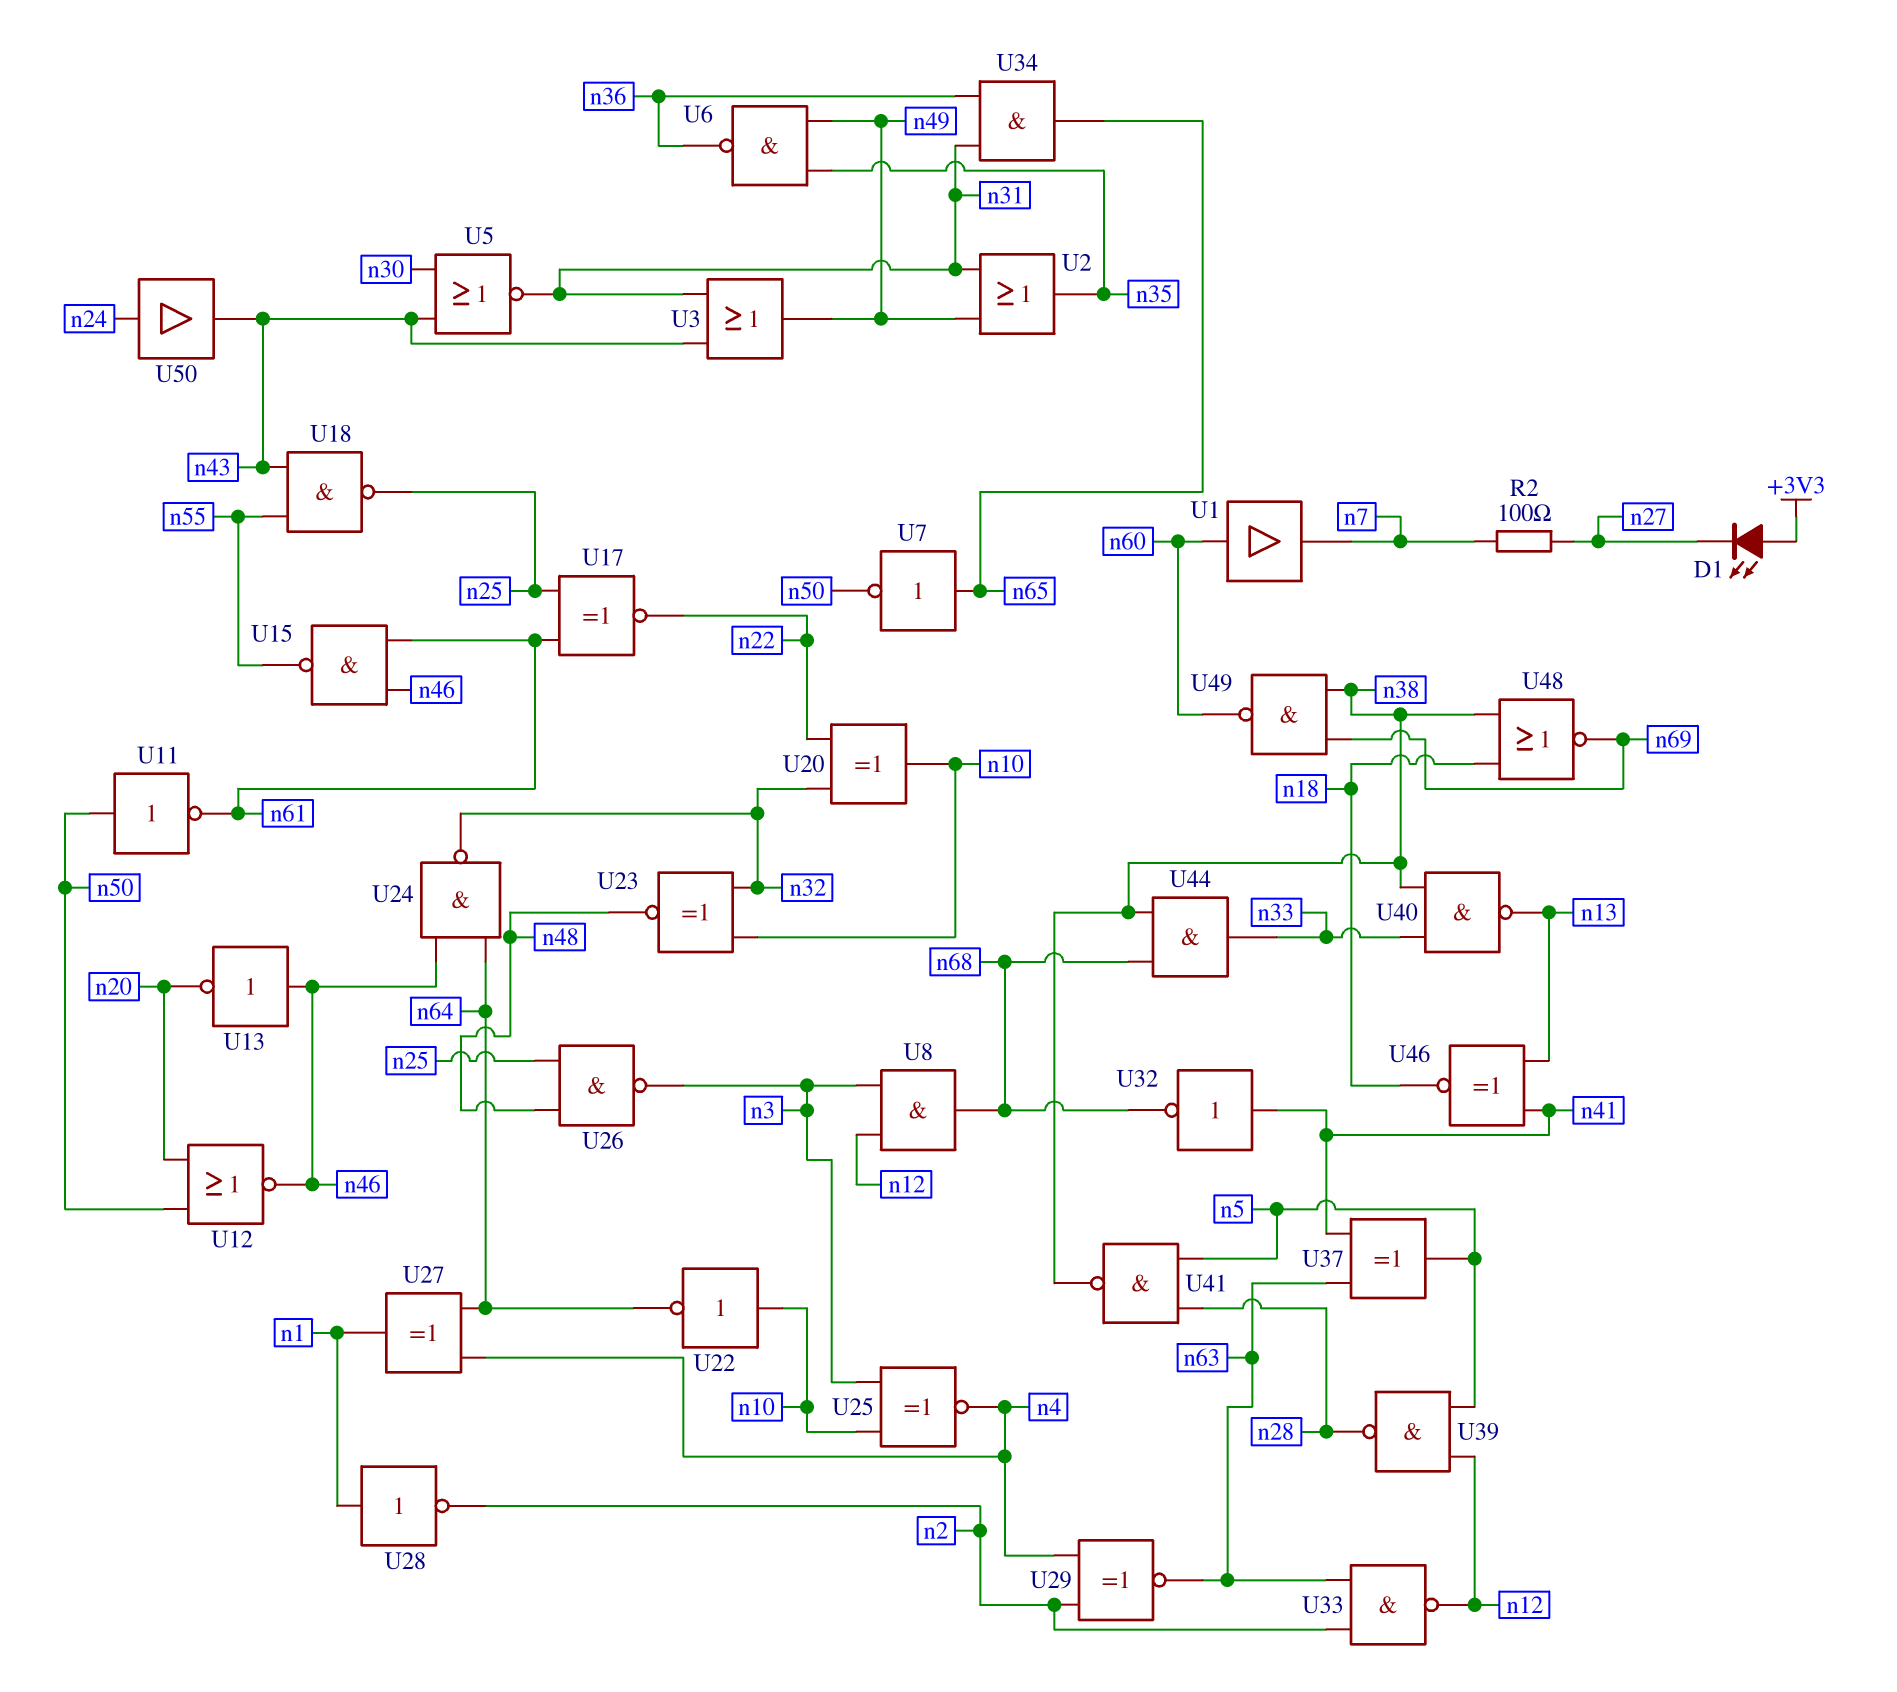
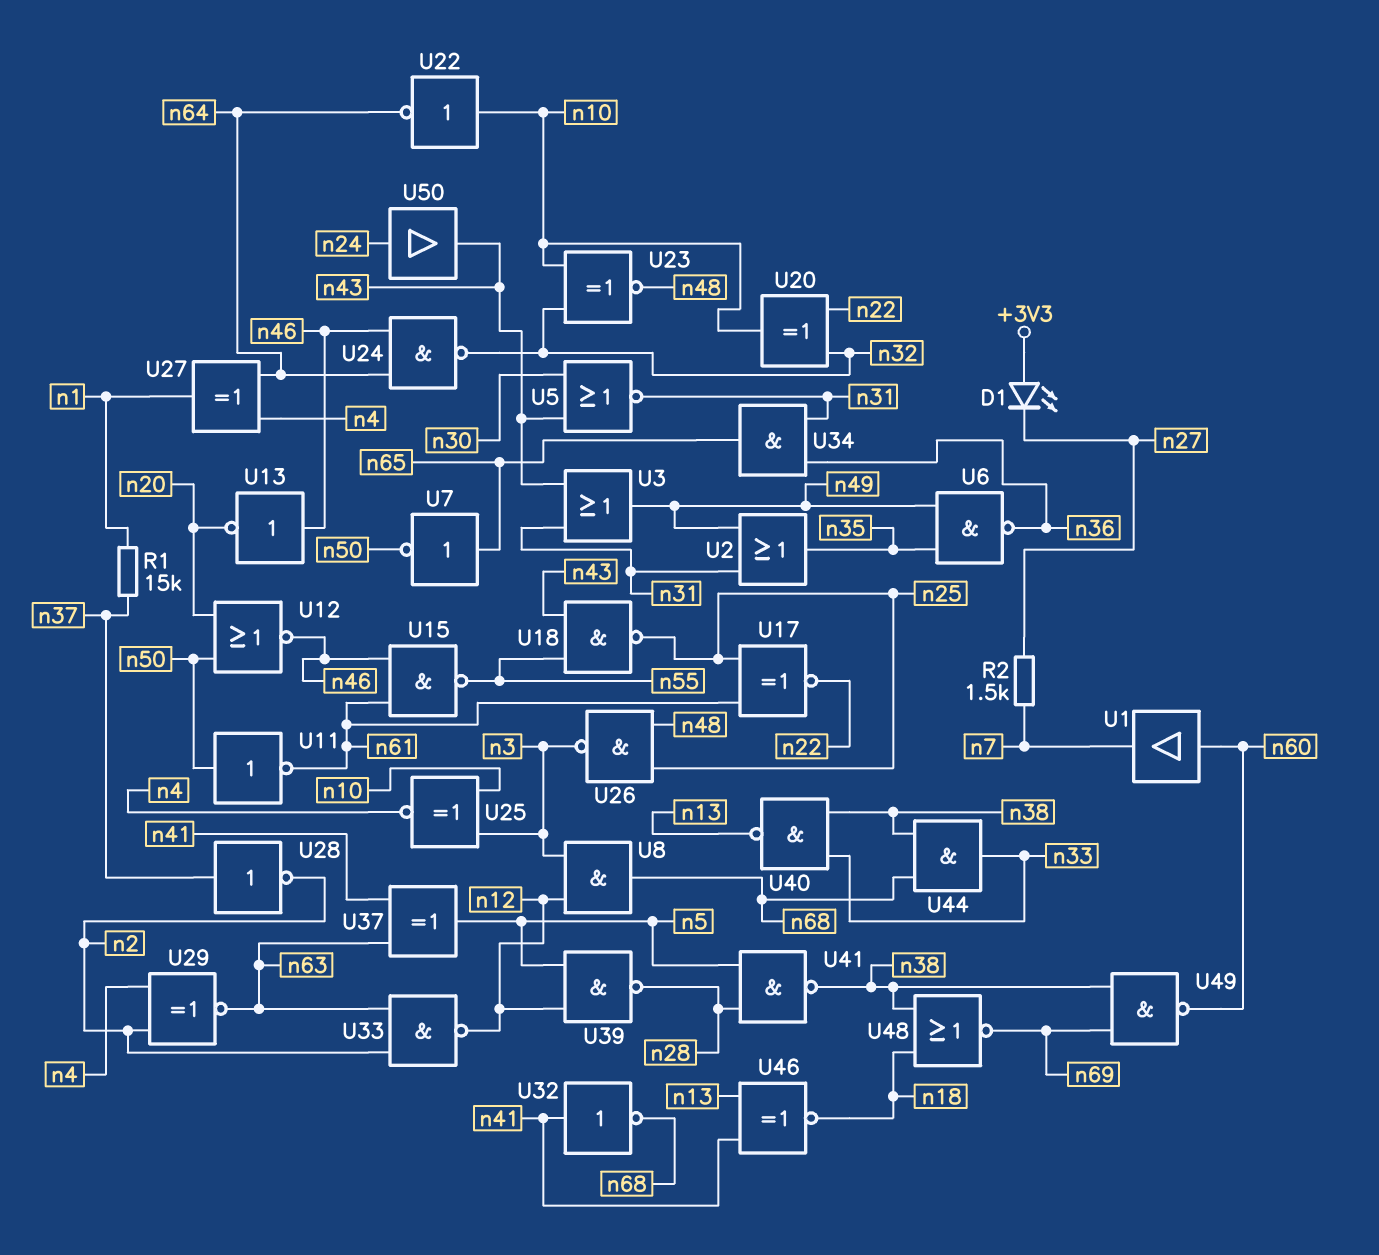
R1: none -> 15k (n1, n37)
R2: 100 (n7, n27) -> 1.5k (n7, n27)
U28: NOT (in n1, out n2) -> NOT (in n37, out n2)

